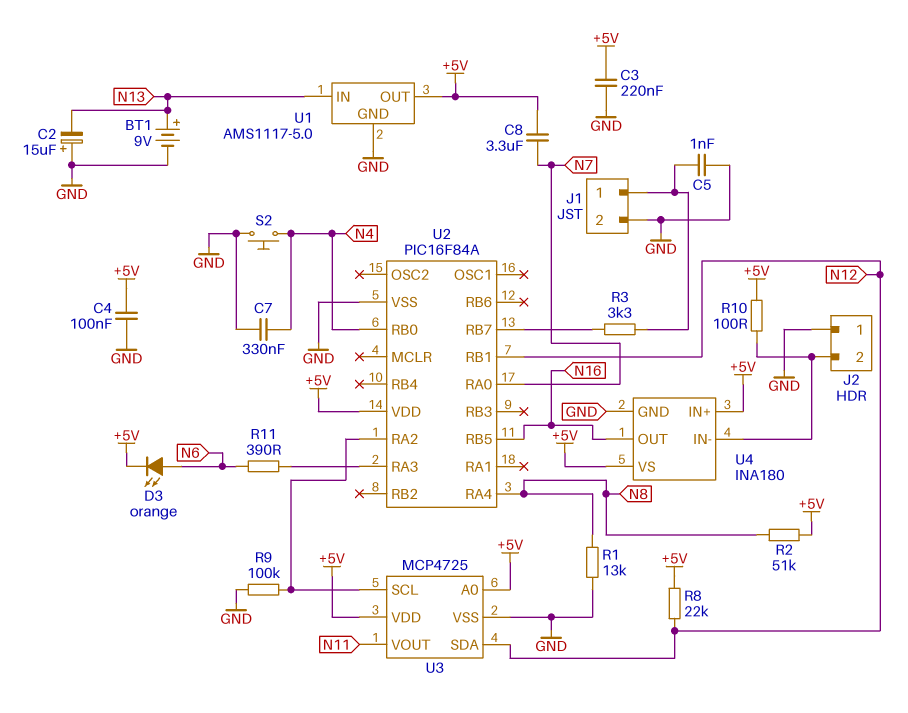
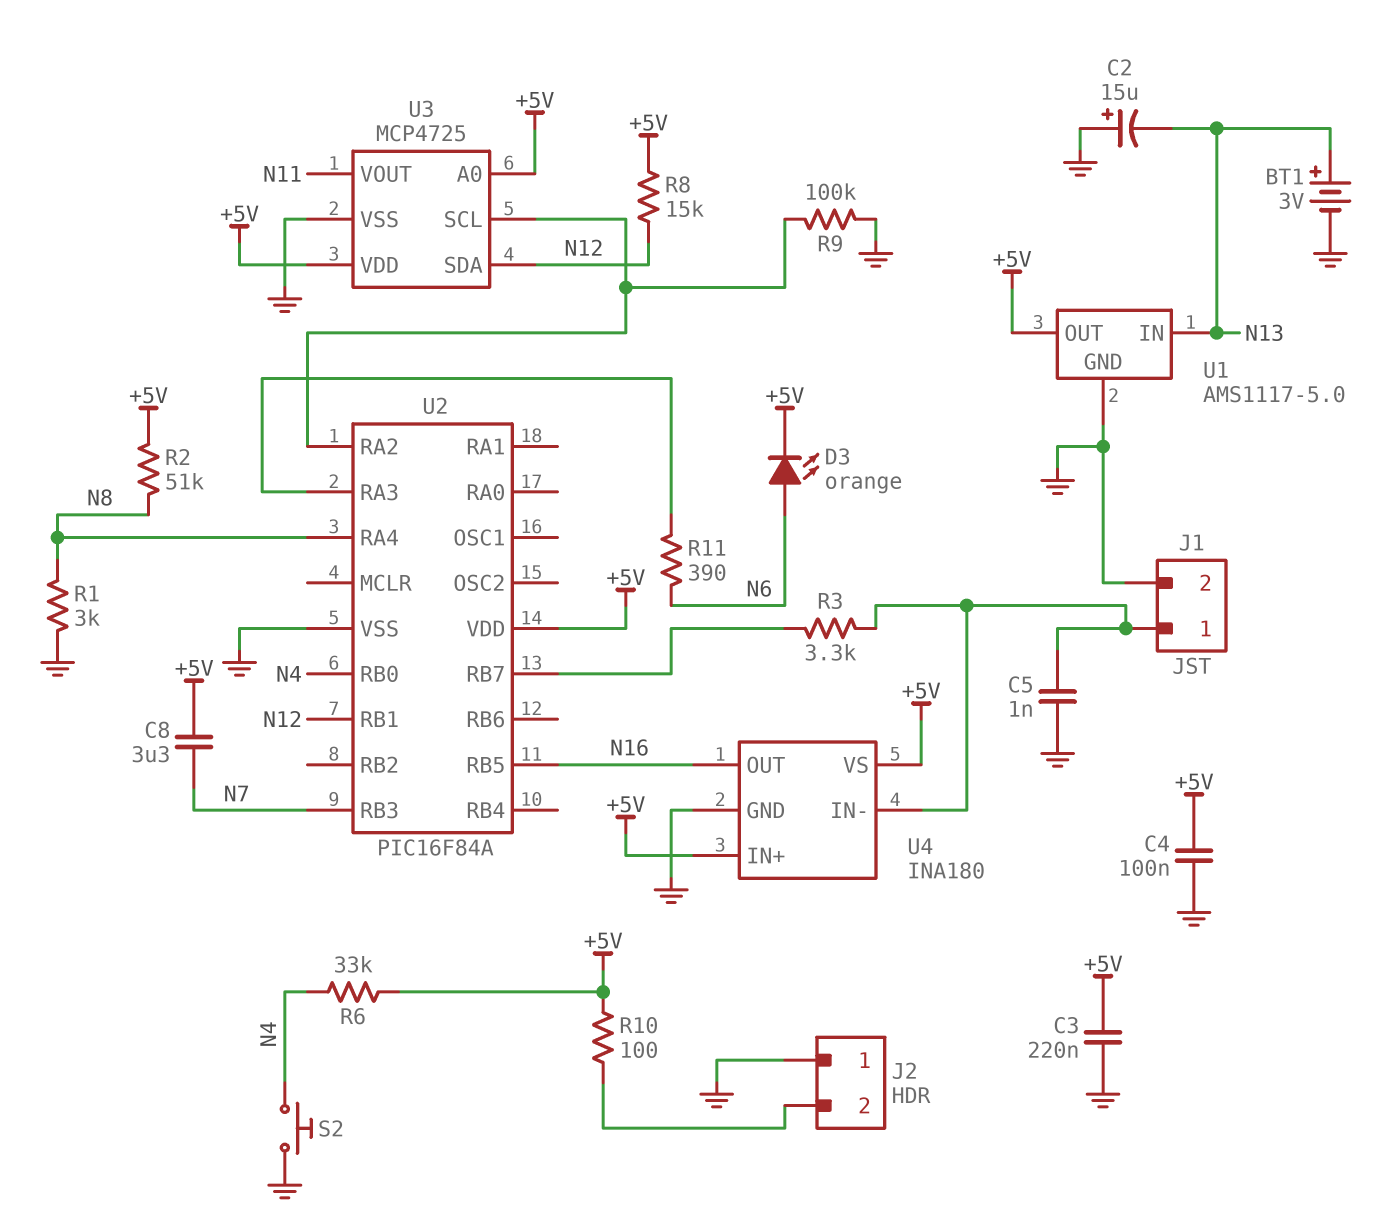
BT1: 9V (plus N13, minus GND) -> 3V (plus N13, minus GND)
C7: 330nF (GND, N4) -> none
R1: 13k (GND, N8) -> 3k (GND, N8)
R6: none -> 33k (+5V, N4)
R8: 22k (+5V, N12) -> 15k (+5V, N12)
U2 pin RA0: N7 -> none
U2 pin RB3: none -> N7
U4 pin IN-: J2/2 -> J1/1

